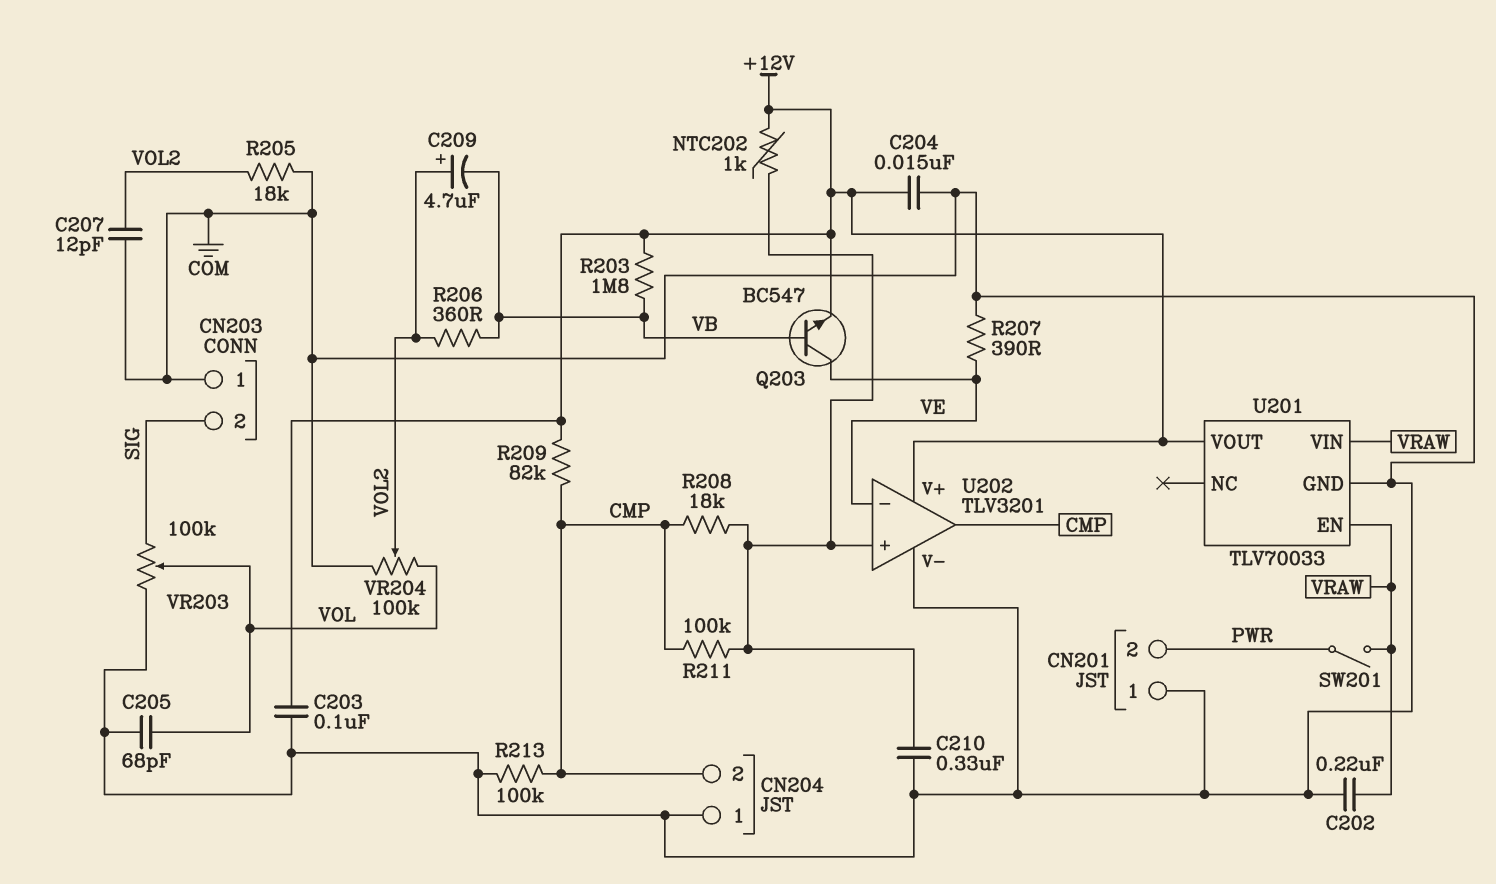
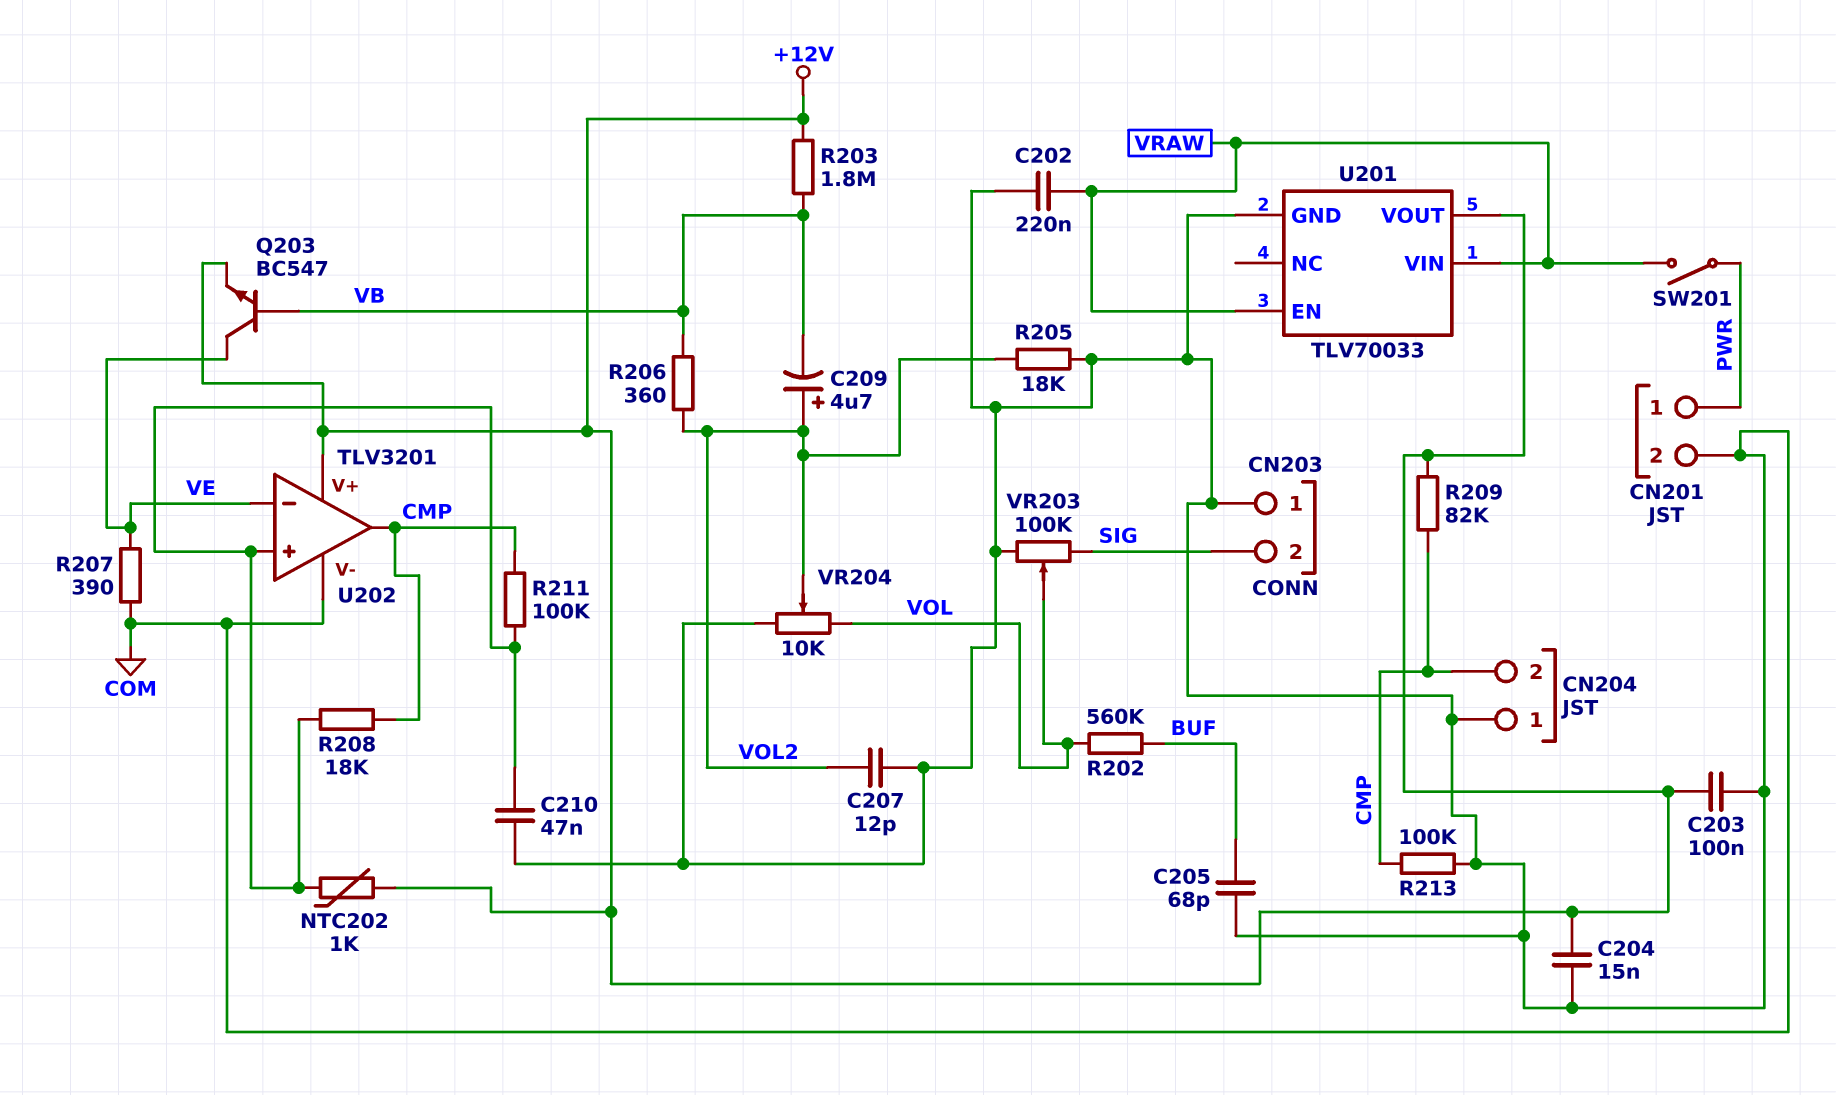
C205: 68pF (COM, VOL) -> 68pF (BUF, COM)
C210: 330nF (COM, U202/in+) -> 47nF (COM, U202/in+)
CN201 pin 1: COM -> PWR
CN201 pin 2: PWR -> COM
R202: none -> 560k (BUF, VOL)
VR204: 100k (COM, VOL, wiper VOL2) -> 10k (COM, VOL, wiper VOL2)

